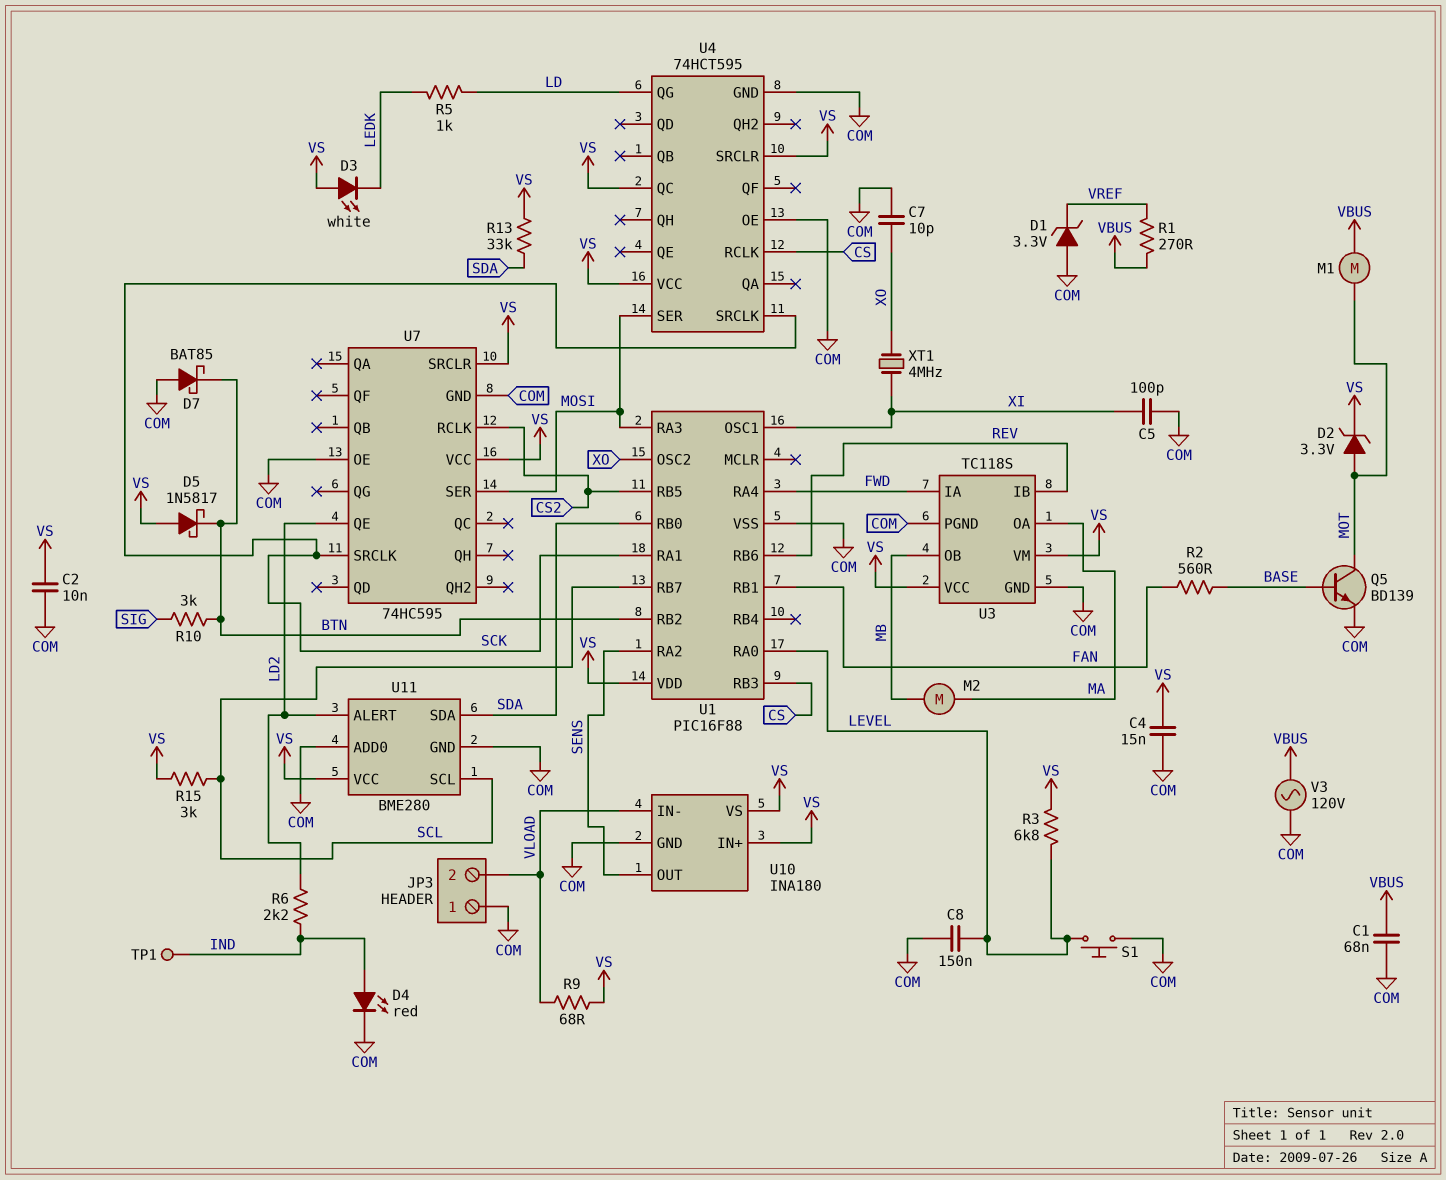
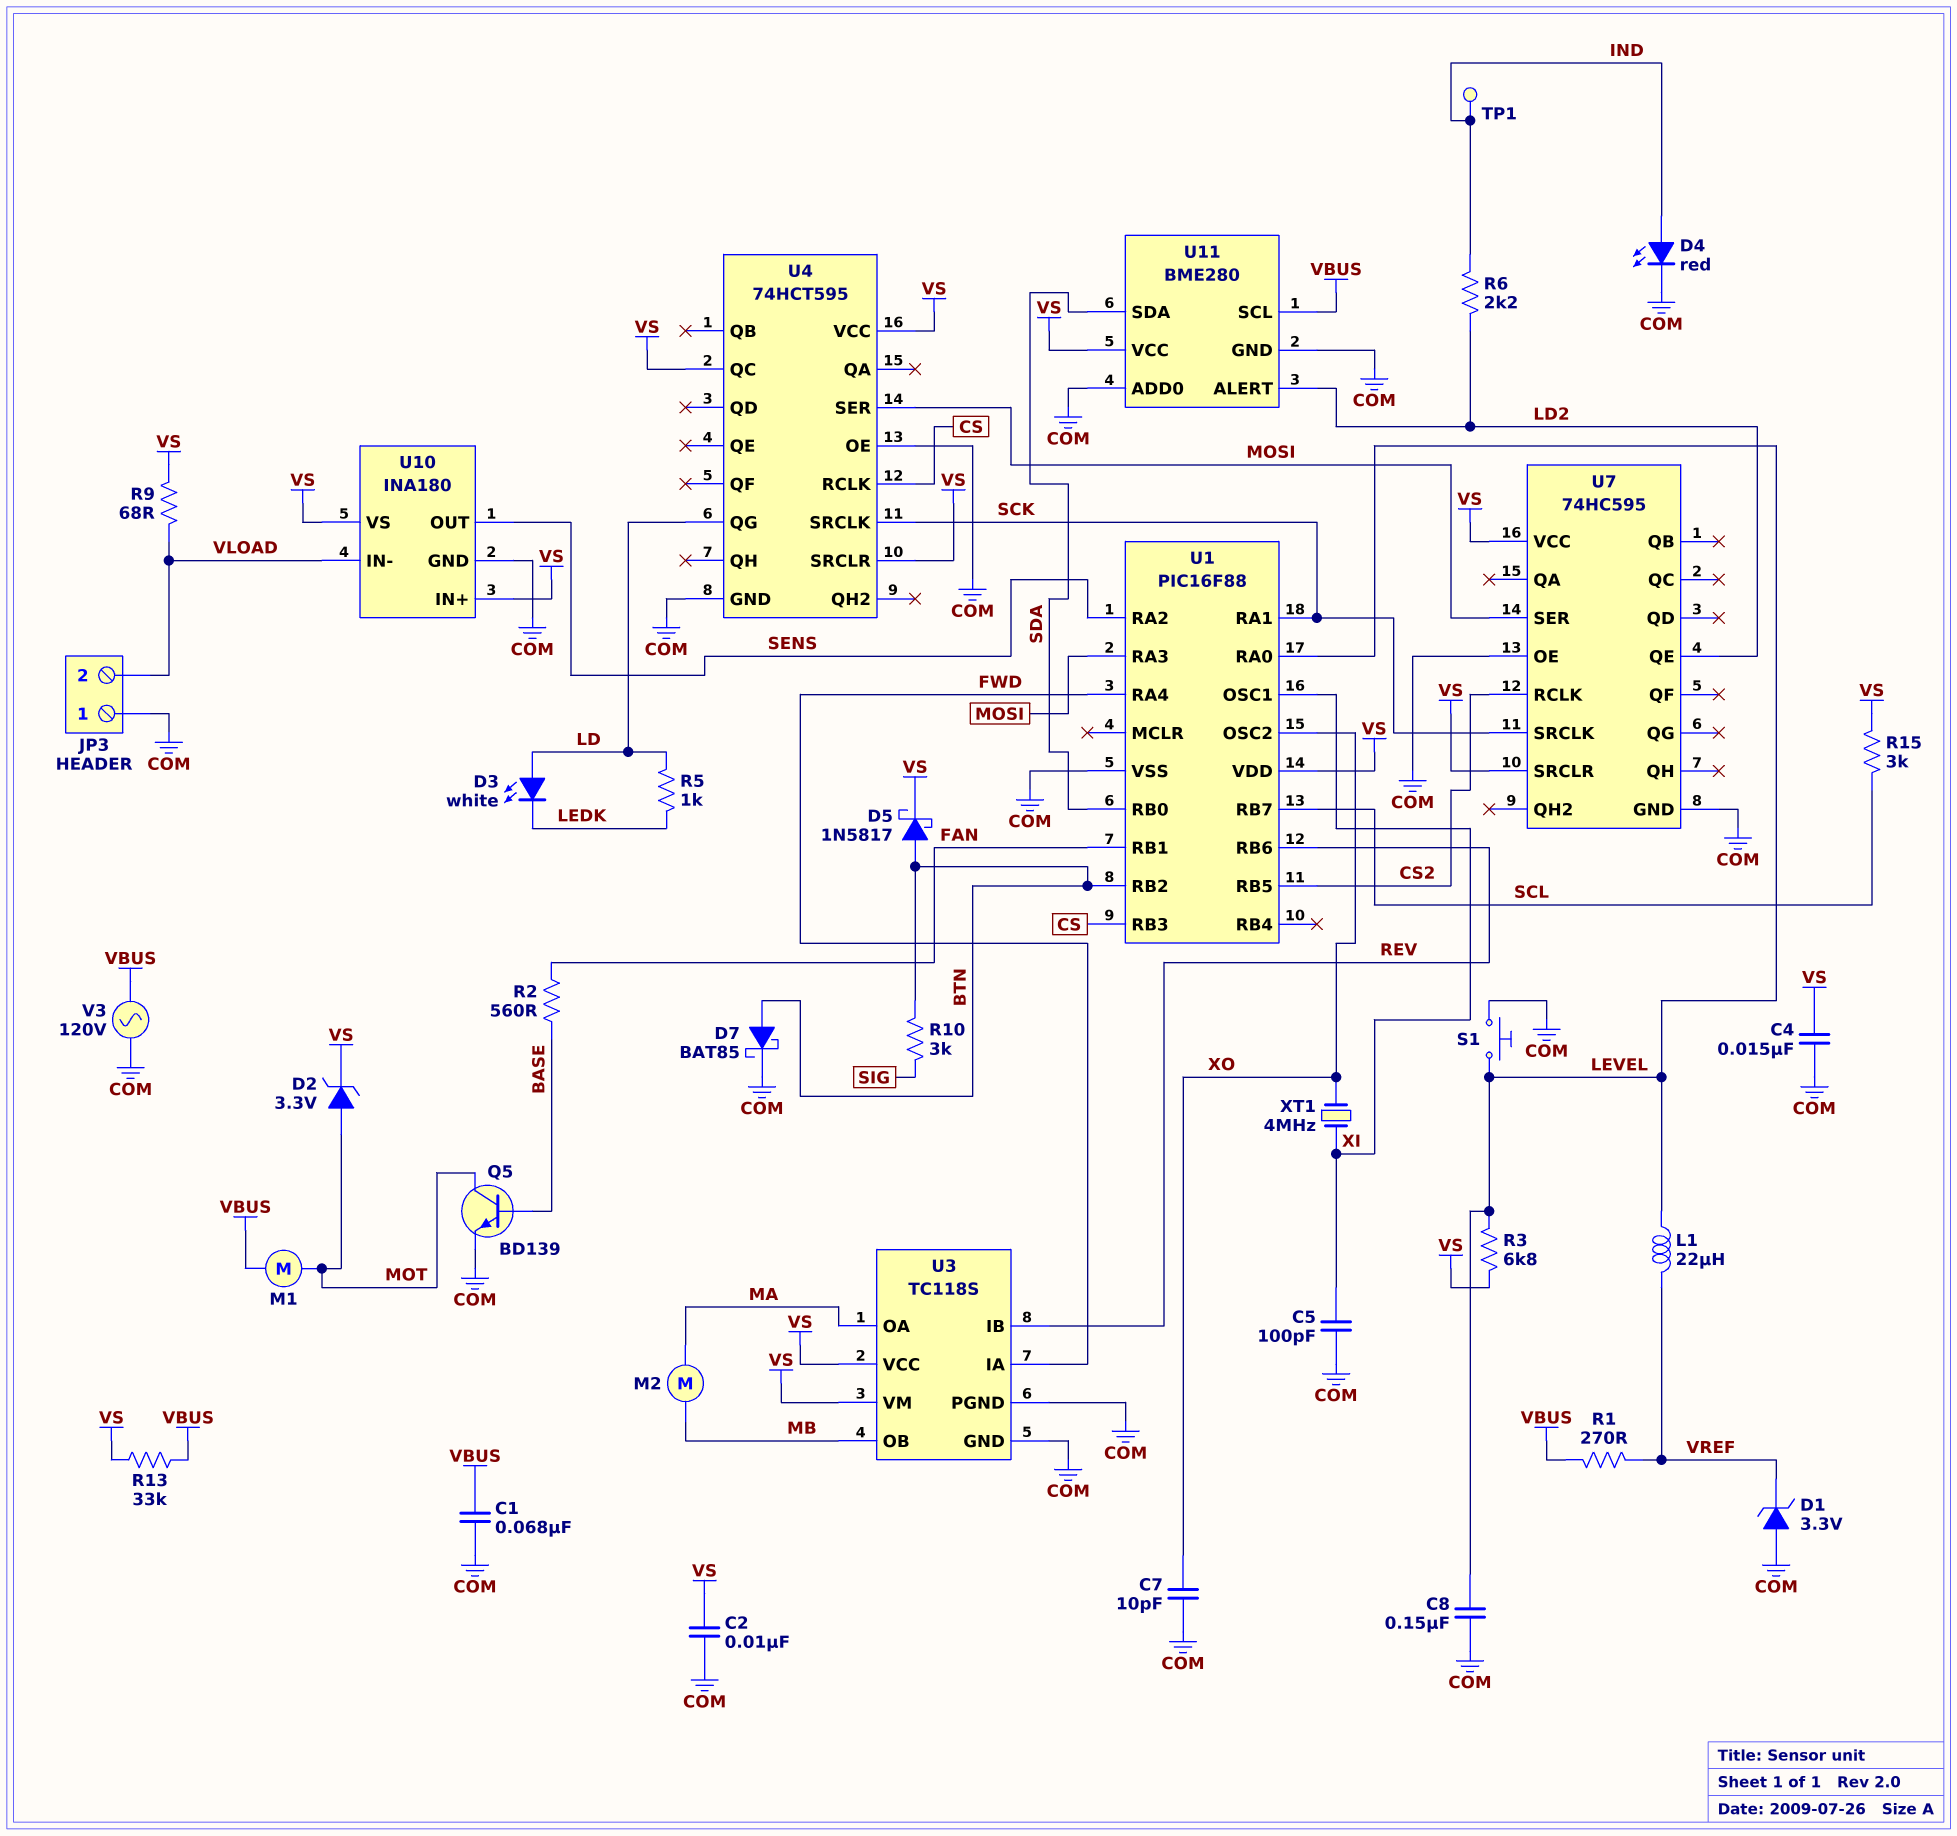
D3: LED white (A VS, K LEDK) -> LED white (A LD, K LEDK)
D5: schottky 1N5817 (A VS, K BTN) -> schottky 1N5817 (A BTN, K VS)
D7: schottky BAT85 (A COM, K BTN) -> schottky BAT85 (A BTN, K COM)
L1: none -> 22uH (LEVEL, VREF)
R13: 33k (SDA, VS) -> 33k (VBUS, VS)
U11 pin SCL: SCL -> VBUS

